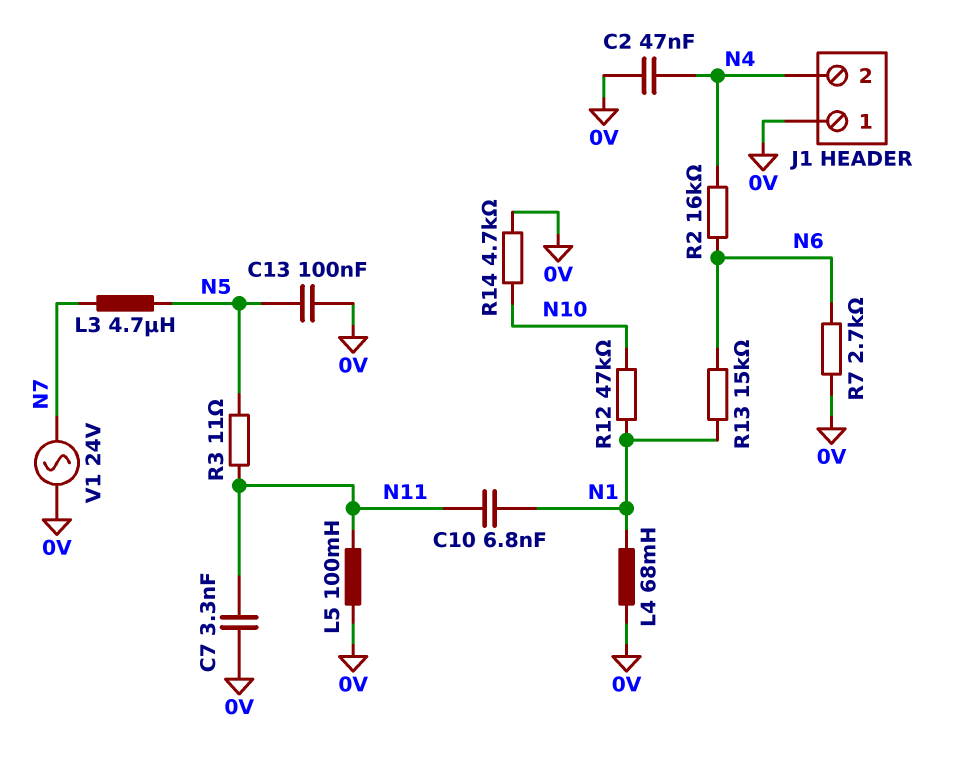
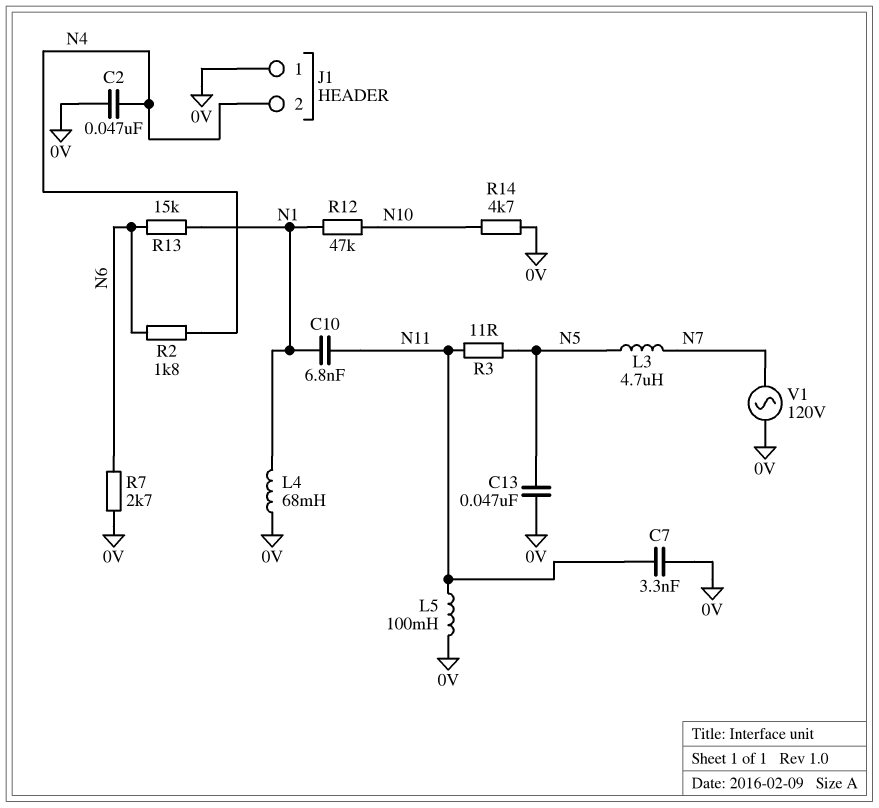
C13: 100nF (0V, N5) -> 47nF (0V, N5)
R2: 16k (N4, N6) -> 1.8k (N4, N6)
V1: AC 24V (0V, N7) -> AC 120V (0V, N7)

